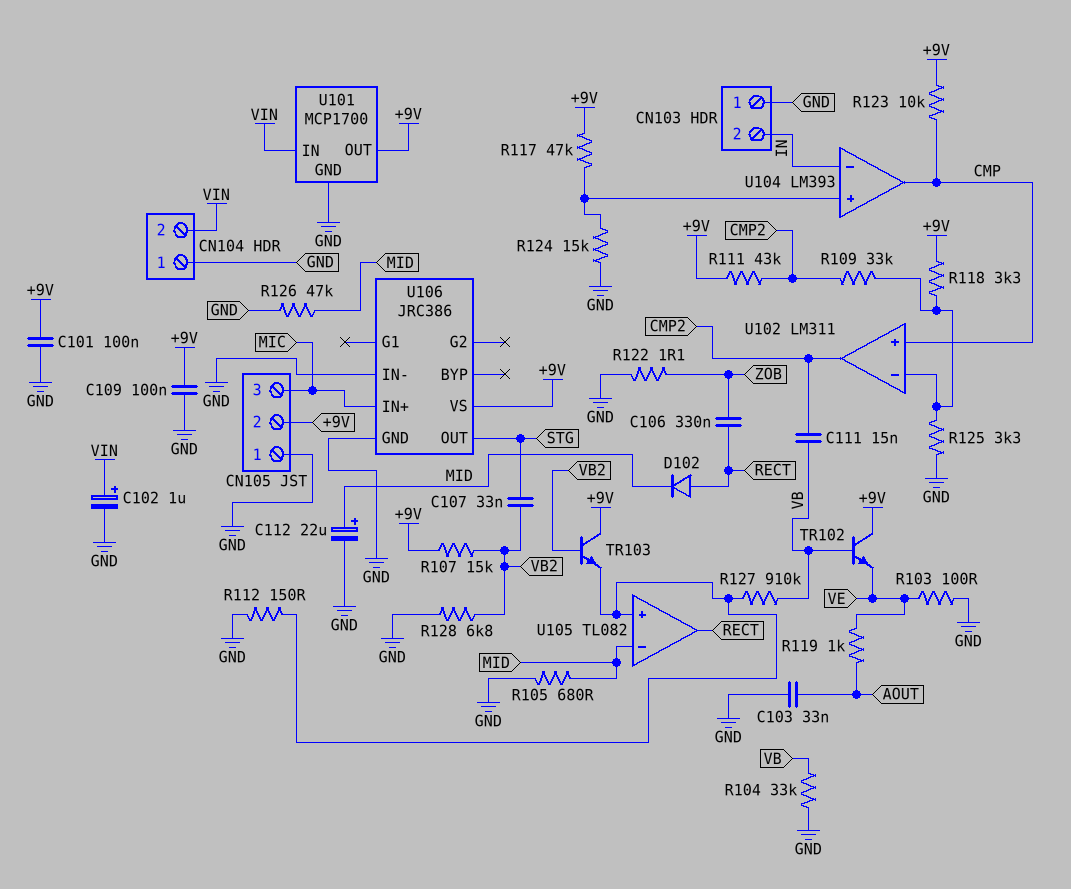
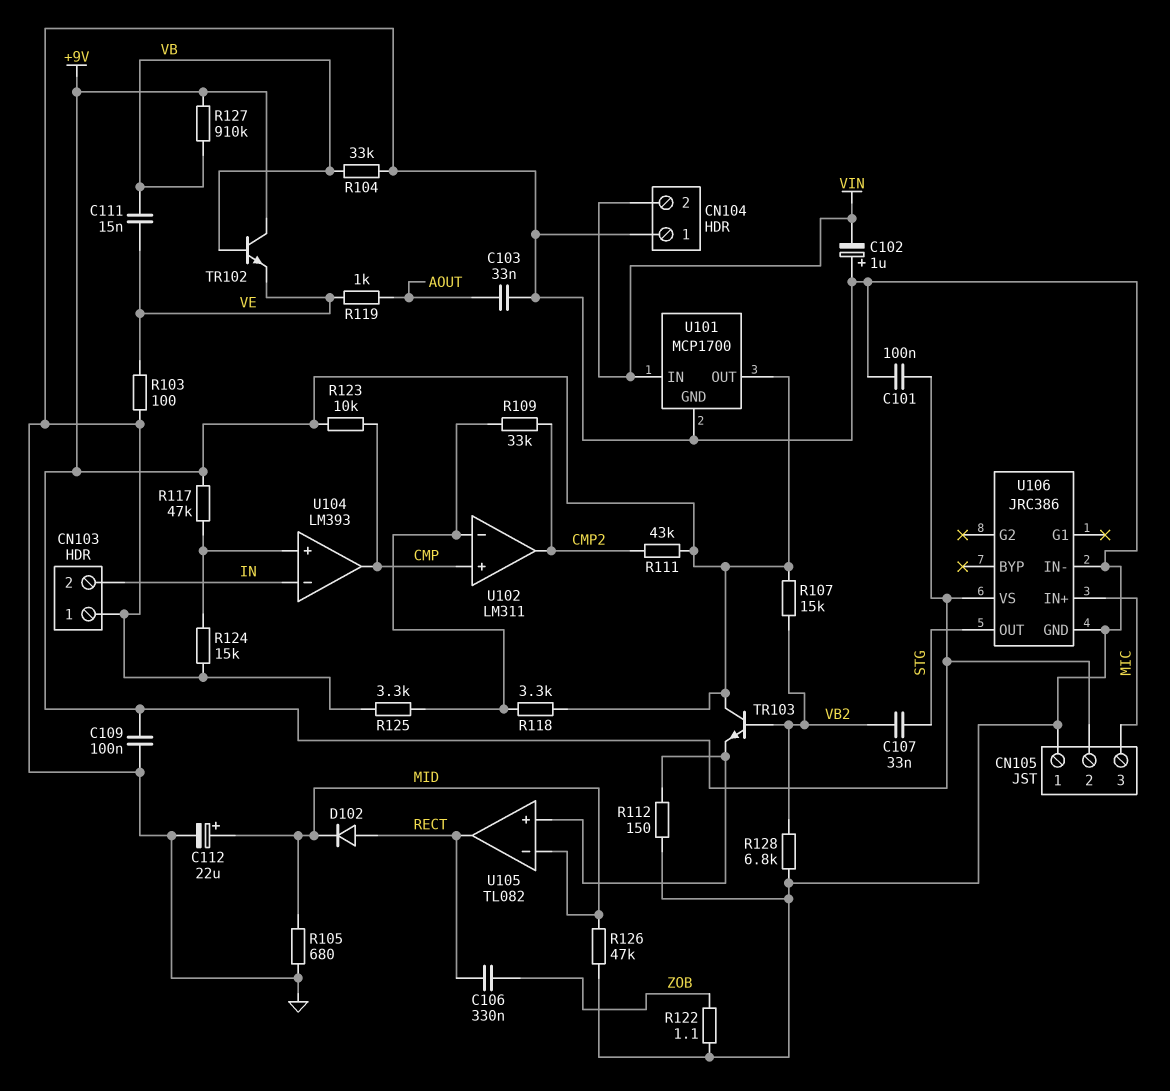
C102: 1uF (plus VIN, minus GND) -> 1uF (plus GND, minus VIN)
C111: 15nF (CMP2, VB) -> 15nF (VB, VE)
R127: 910k (U105/in+, VB) -> 910k (+9V, VB)

